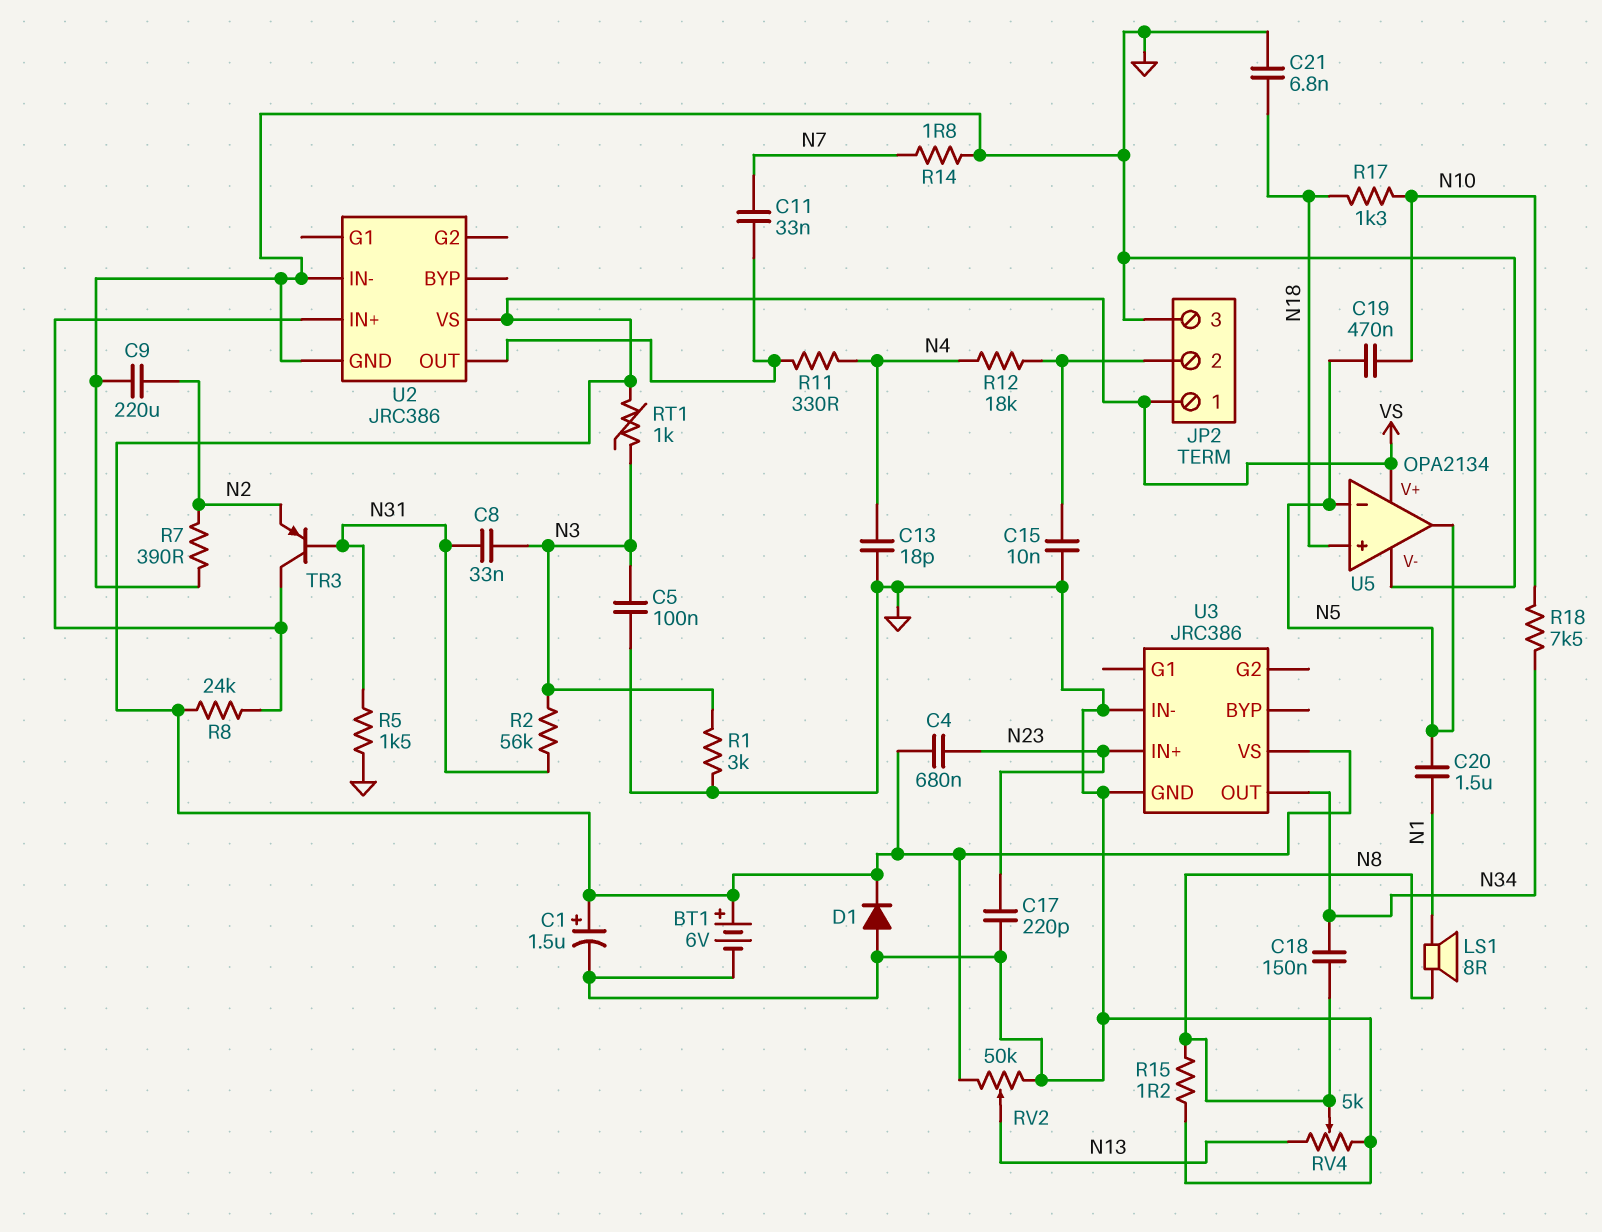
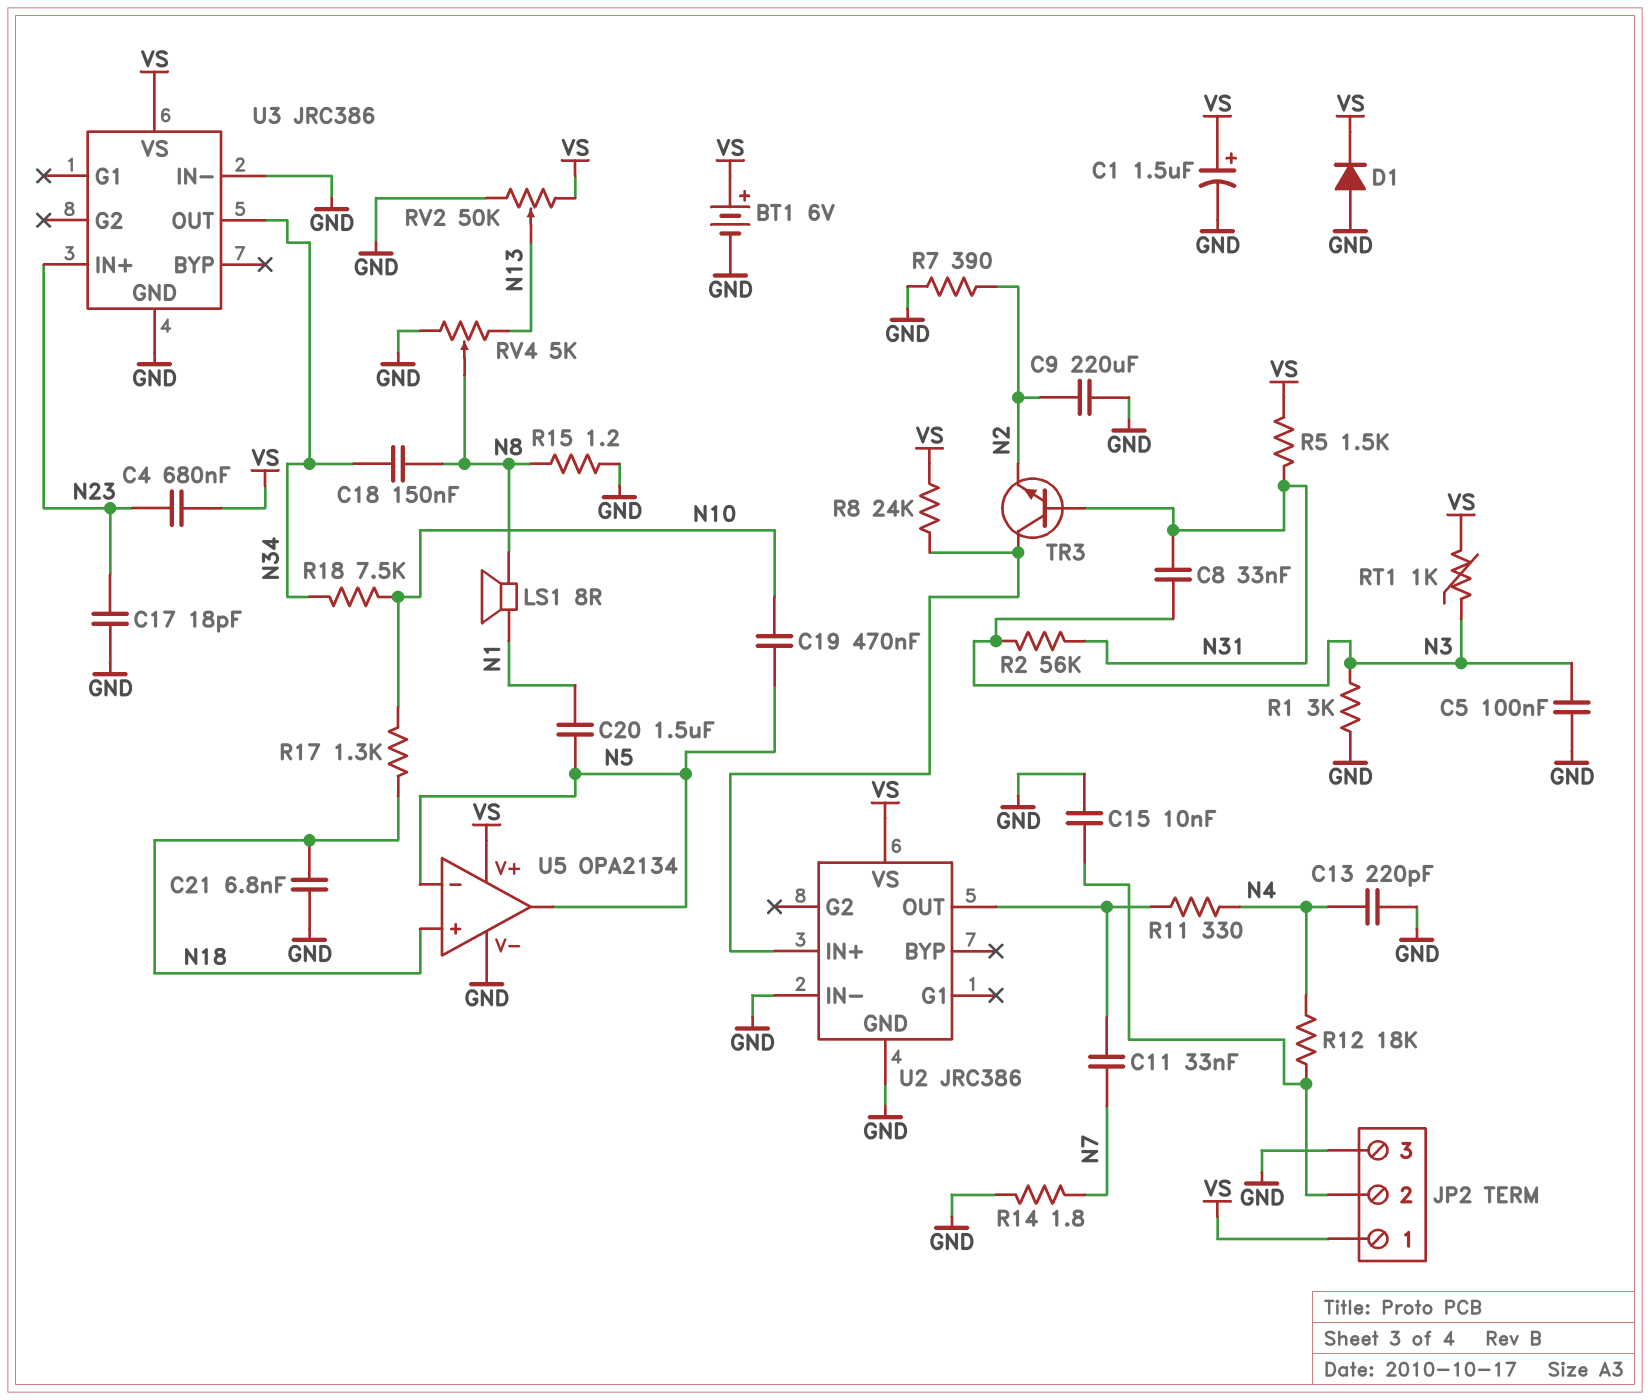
C13: 18pF (GND, N4) -> 220pF (GND, N4)
C17: 220pF (GND, N23) -> 18pF (GND, N23)
R5: 1.5k (GND, N31) -> 1.5k (N31, VS)
TR3: PNP (B N31, C U2/IN+, E N2) -> NPN (B N31, C U2/IN+, E N2)

